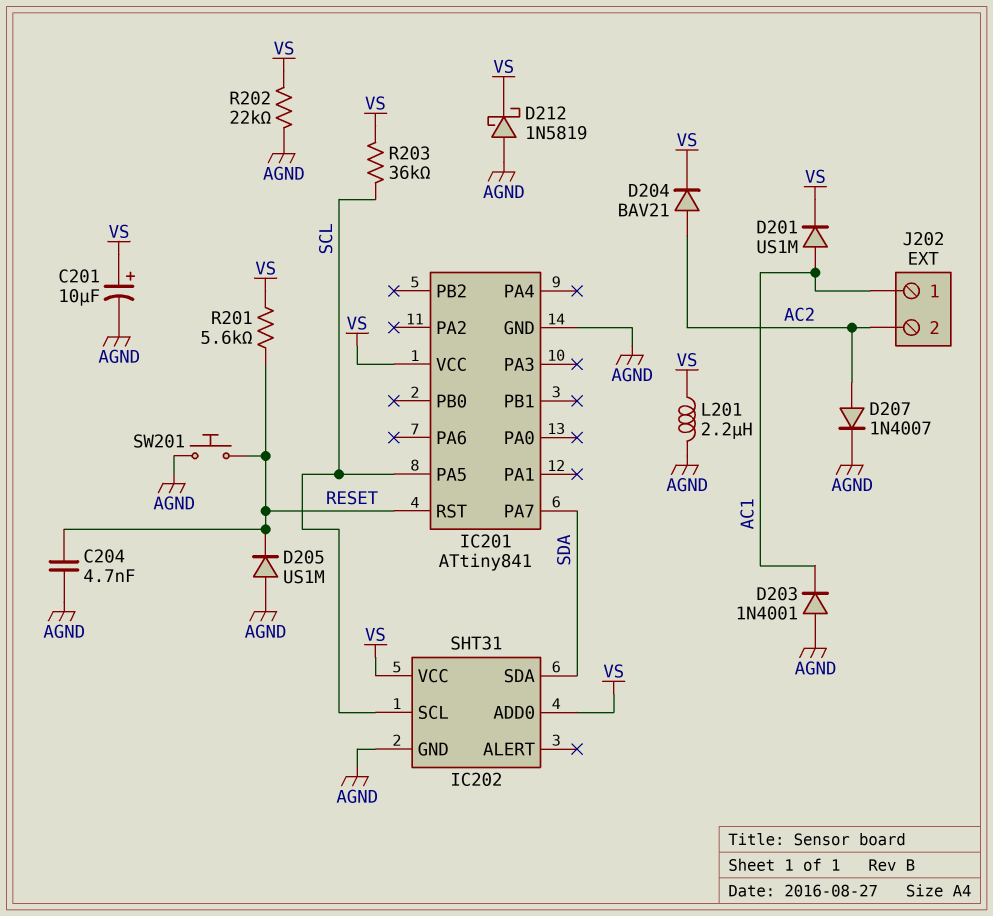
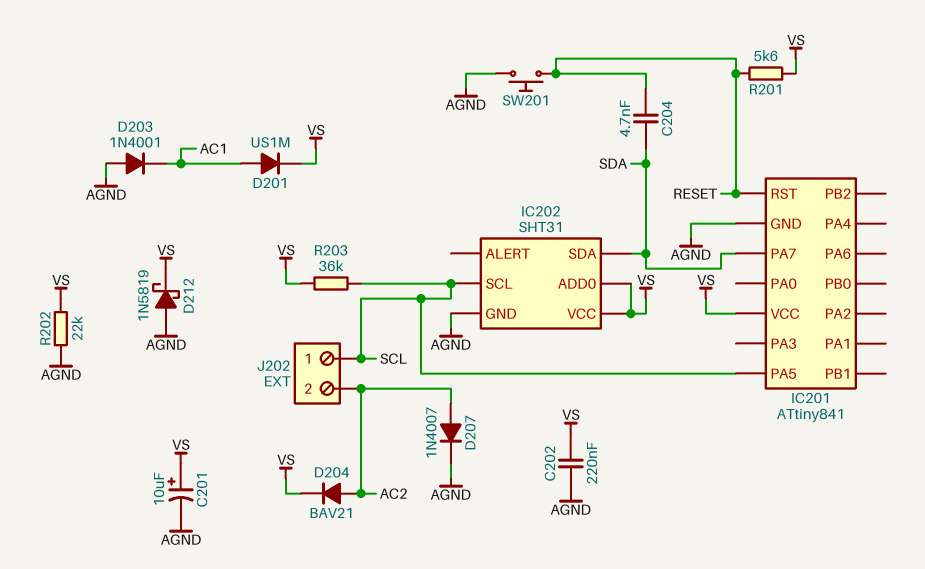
C202: none -> 220nF (AGND, VS)
C204: 4.7nF (AGND, RESET) -> 4.7nF (RESET, SDA)
D205: diode US1M (A AGND, K RESET) -> none
J202 pin 1: AC1 -> SCL
L201: 2.2uH (AGND, VS) -> none

